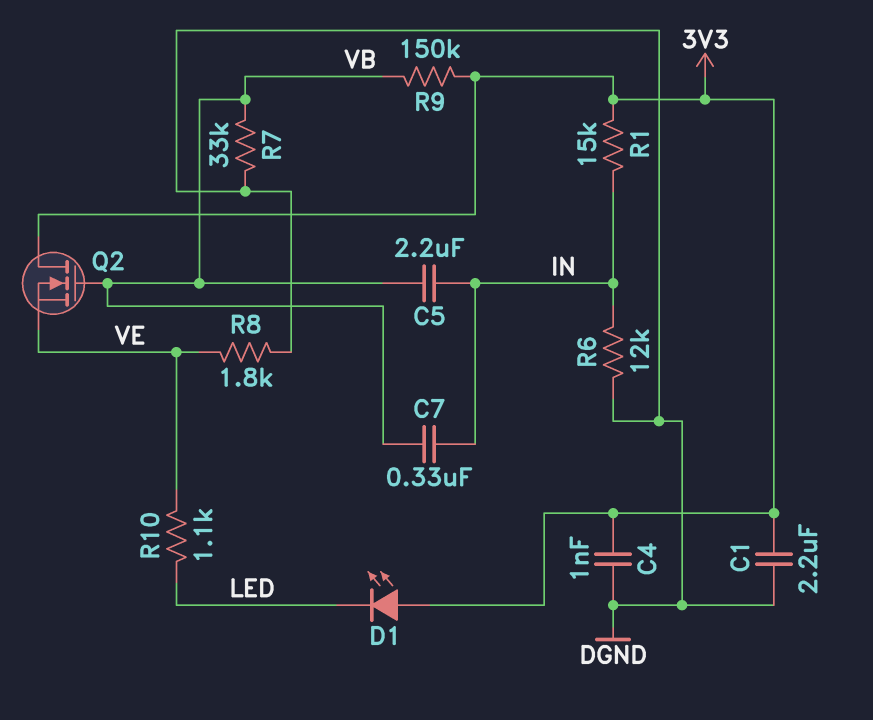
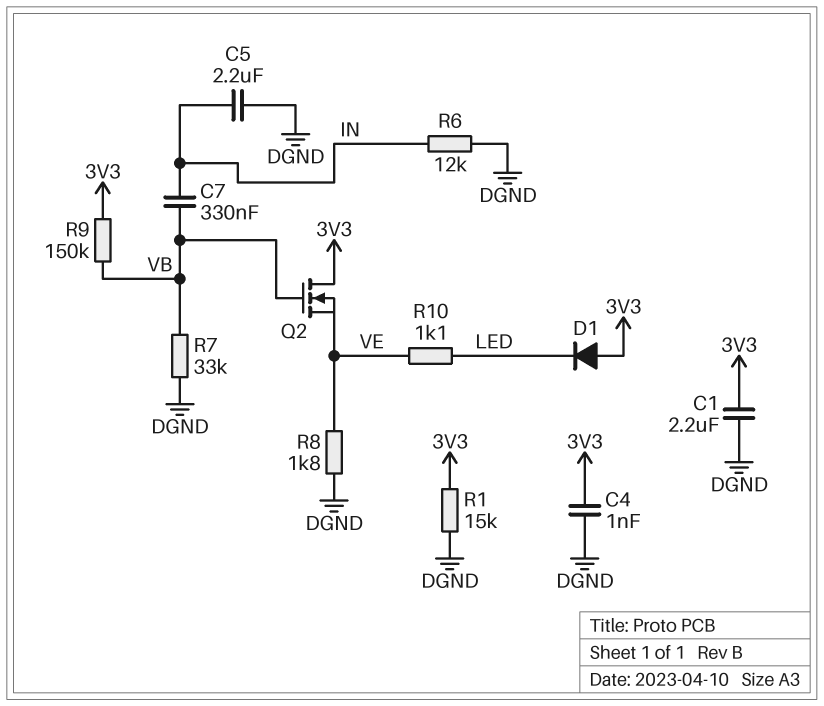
C5: 2.2uF (IN, VB) -> 2.2uF (DGND, IN)
D1: LED (A 3V3, K LED) -> diode (A 3V3, K LED)
R1: 15k (3V3, IN) -> 15k (3V3, DGND)

